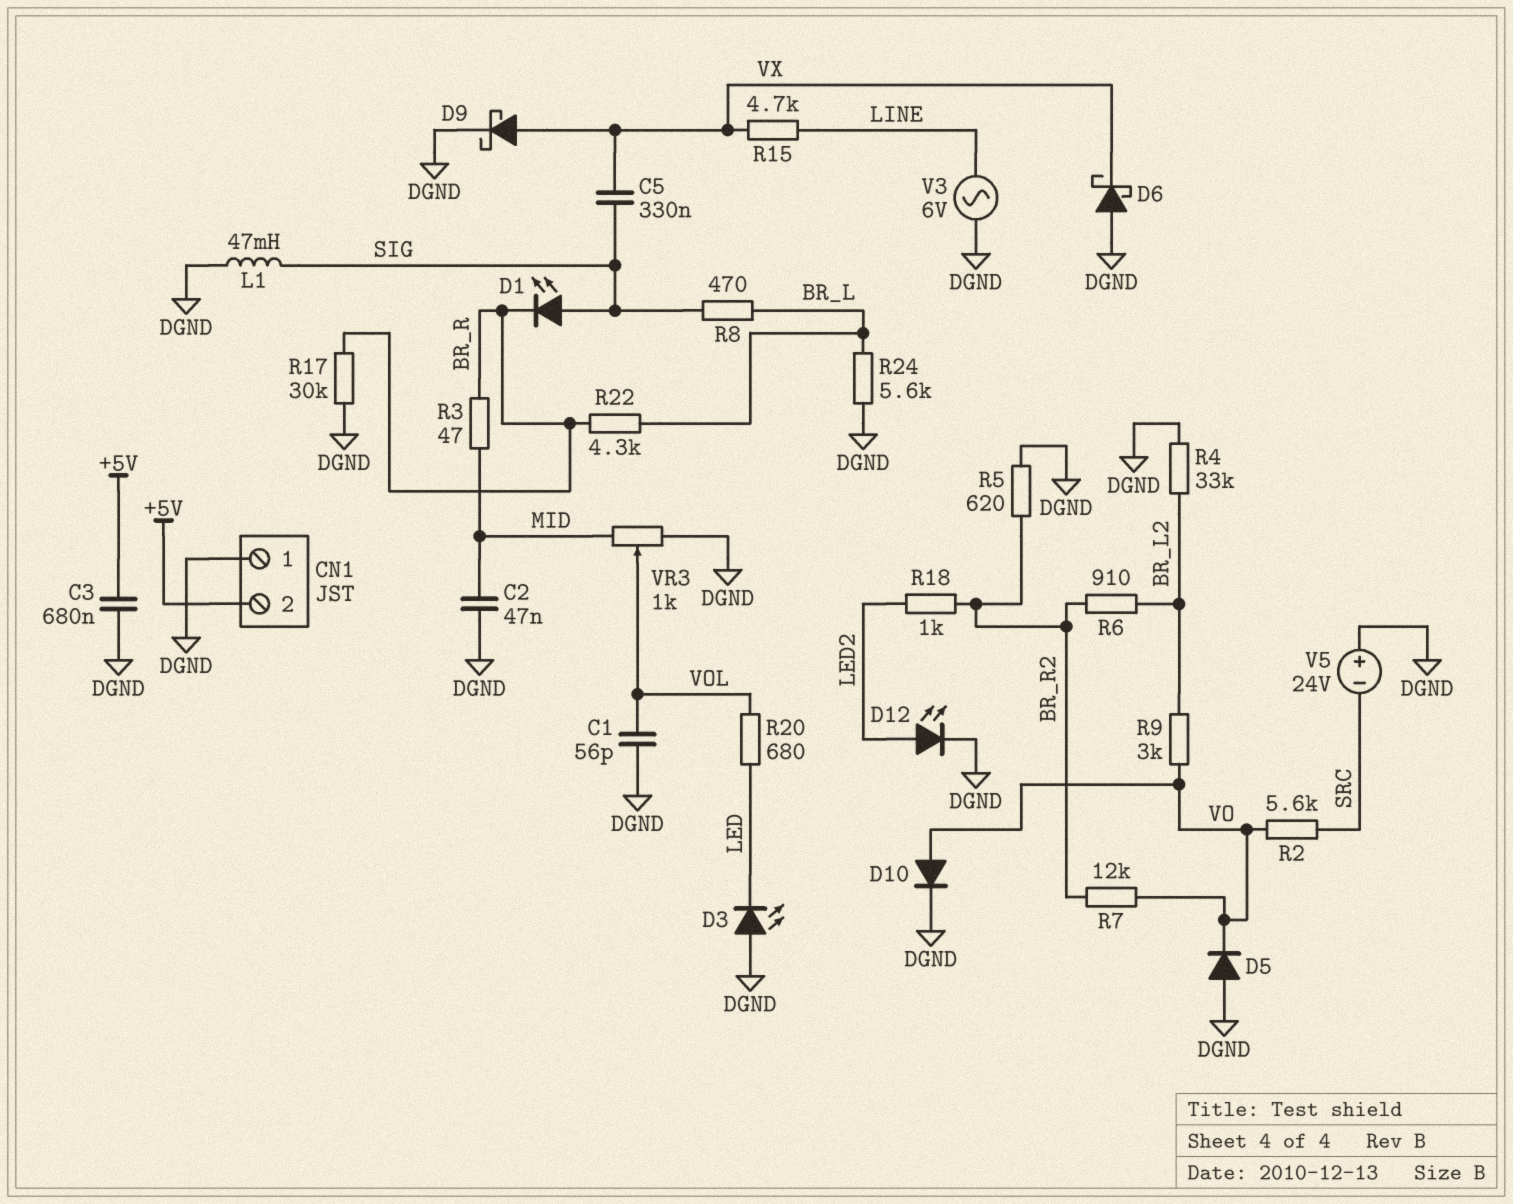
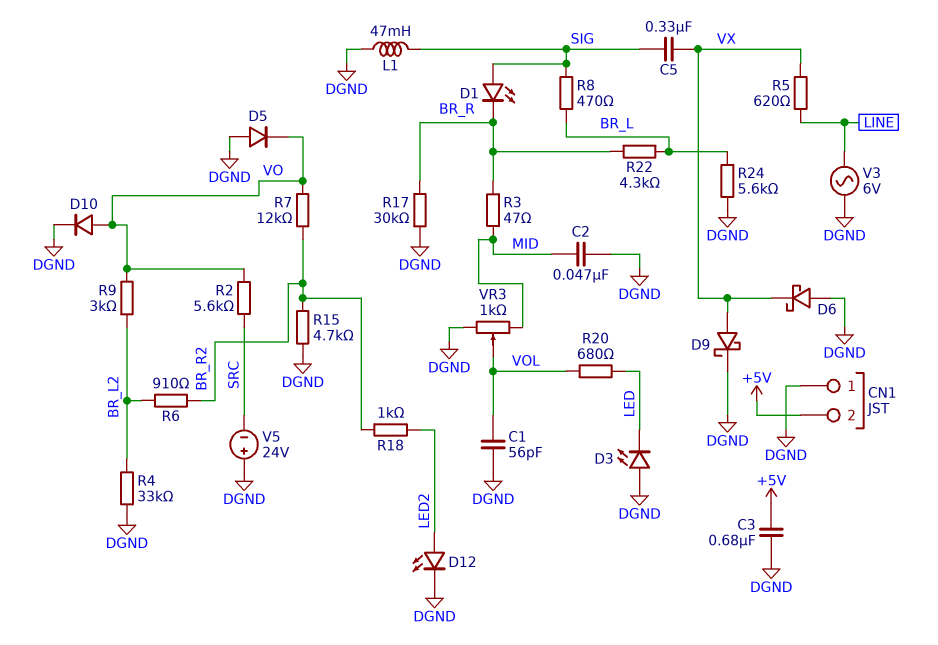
R5: 620 (BR_R2, DGND) -> 620 (LINE, VX)
R15: 4.7k (LINE, VX) -> 4.7k (BR_R2, DGND)

